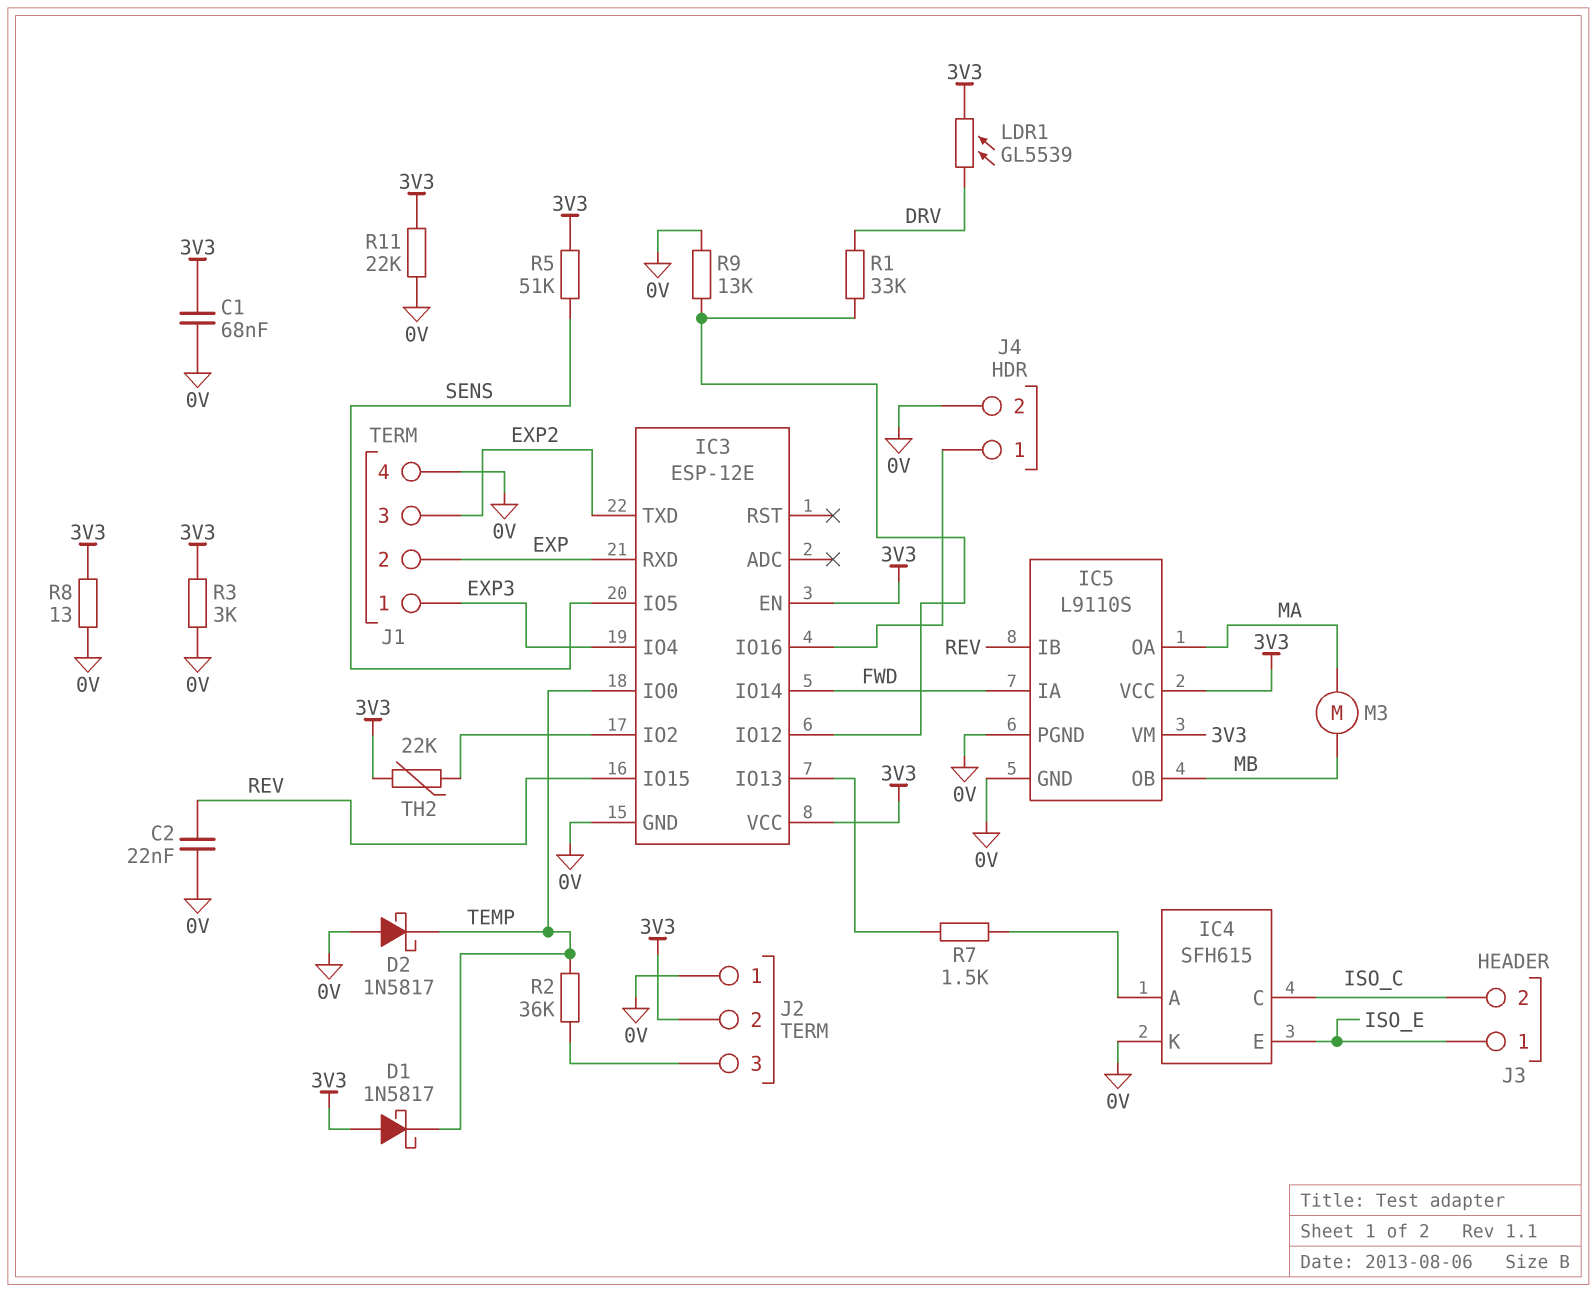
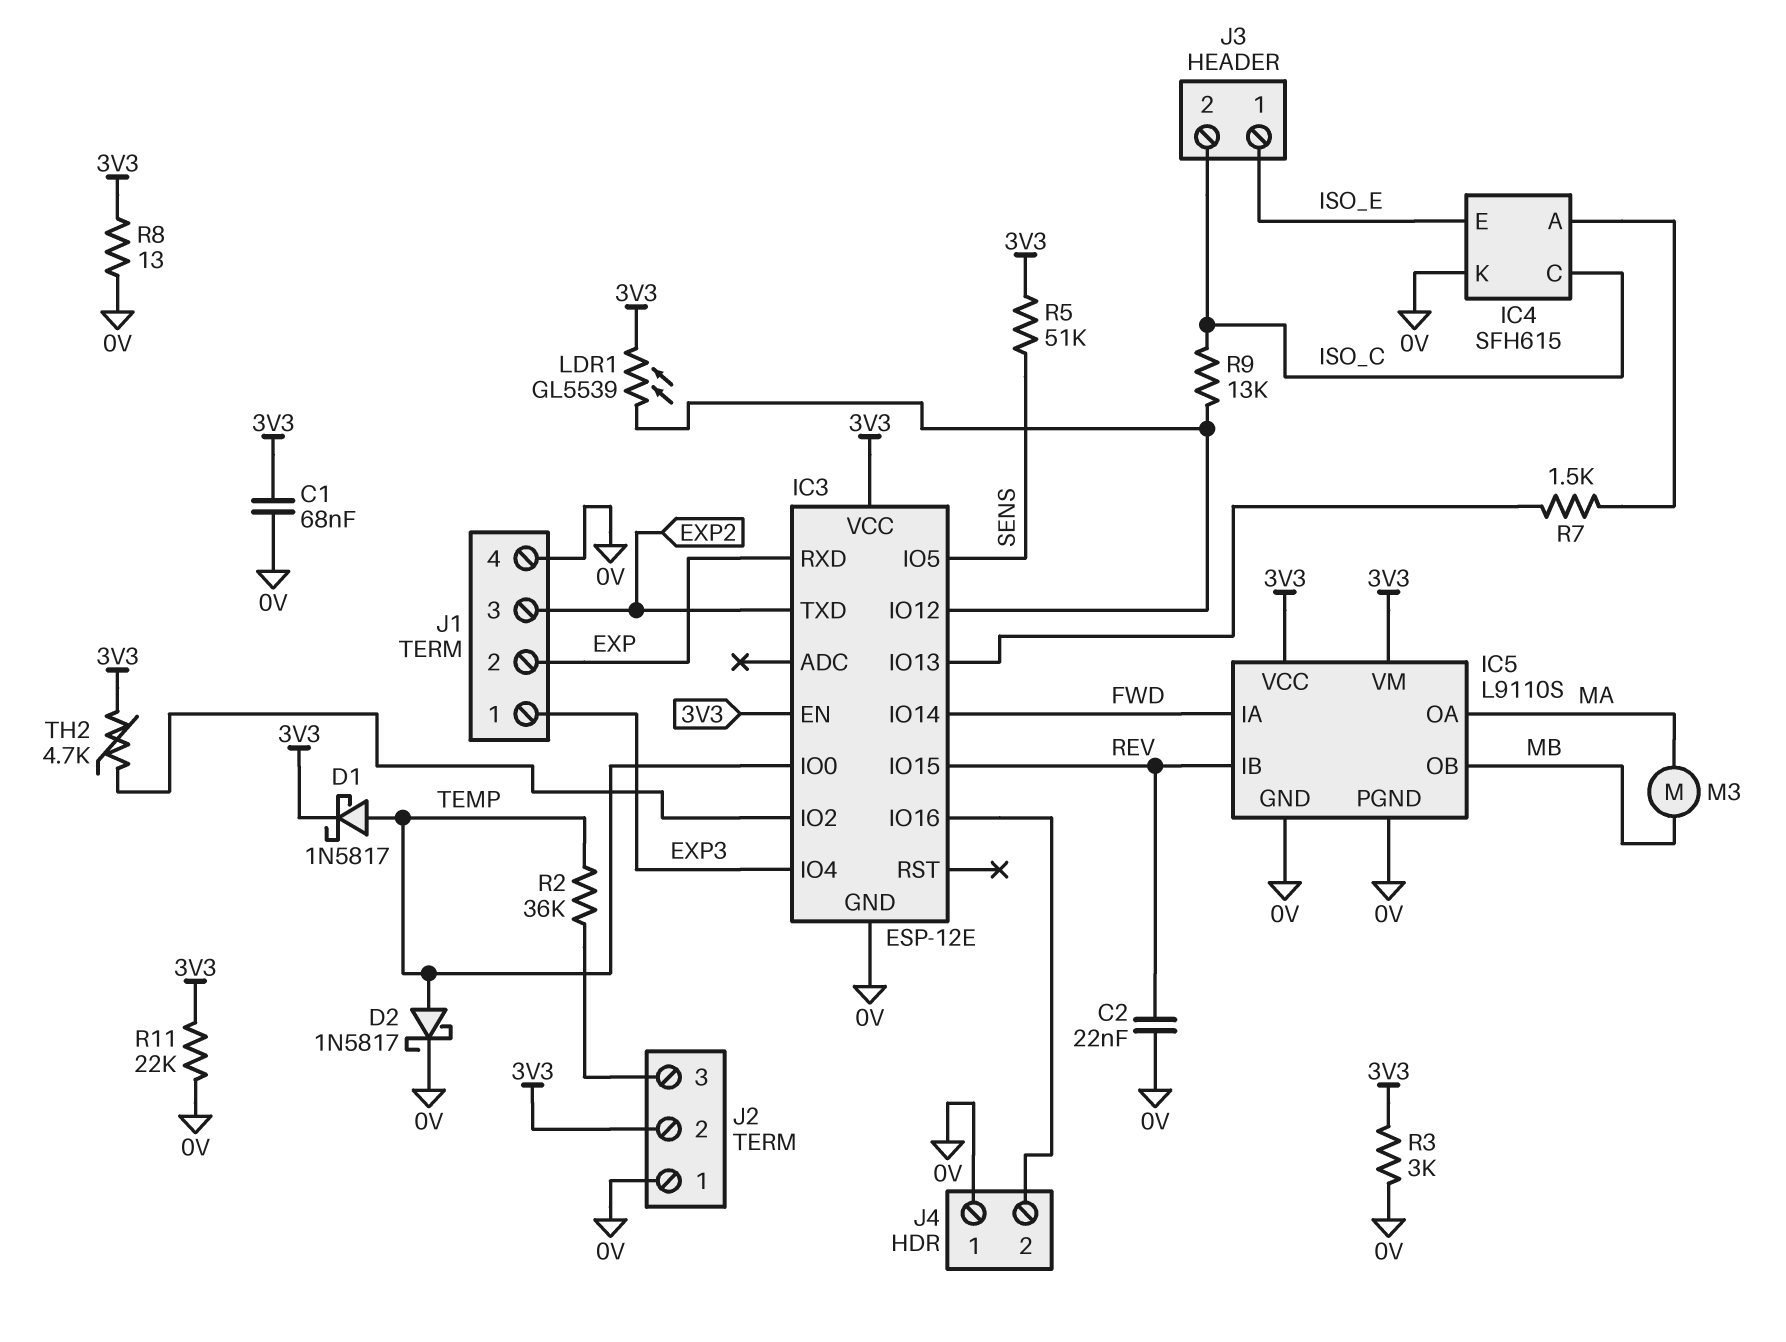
D1: schottky 1N5817 (A 3V3, K TEMP) -> schottky 1N5817 (A TEMP, K 3V3)
D2: schottky 1N5817 (A 0V, K TEMP) -> schottky 1N5817 (A TEMP, K 0V)
J4 pin 1: IC3/IO16 -> 0V
J4 pin 2: 0V -> IC3/IO16
LDR1: GL5539 (3V3, DRV) -> GL5539 (3V3, IC3/IO12)
R1: 33k (DRV, IC3/IO12) -> none
R9: 13k (0V, IC3/IO12) -> 13k (IC3/IO12, ISO_C)
TH2: 22k (3V3, IC3/IO2) -> 4.7k (3V3, IC3/IO2)

